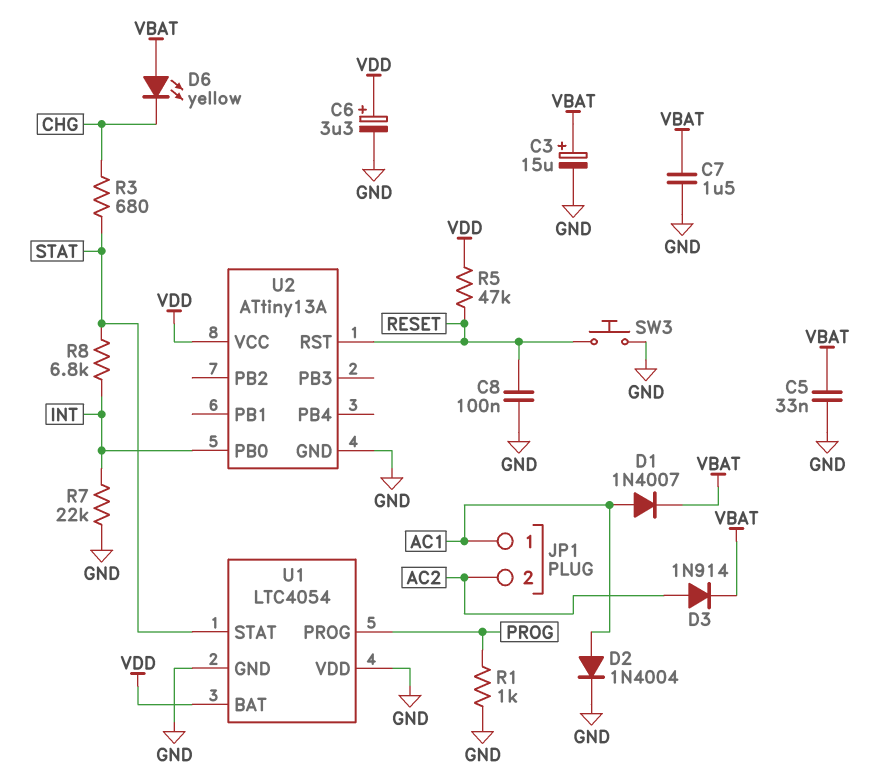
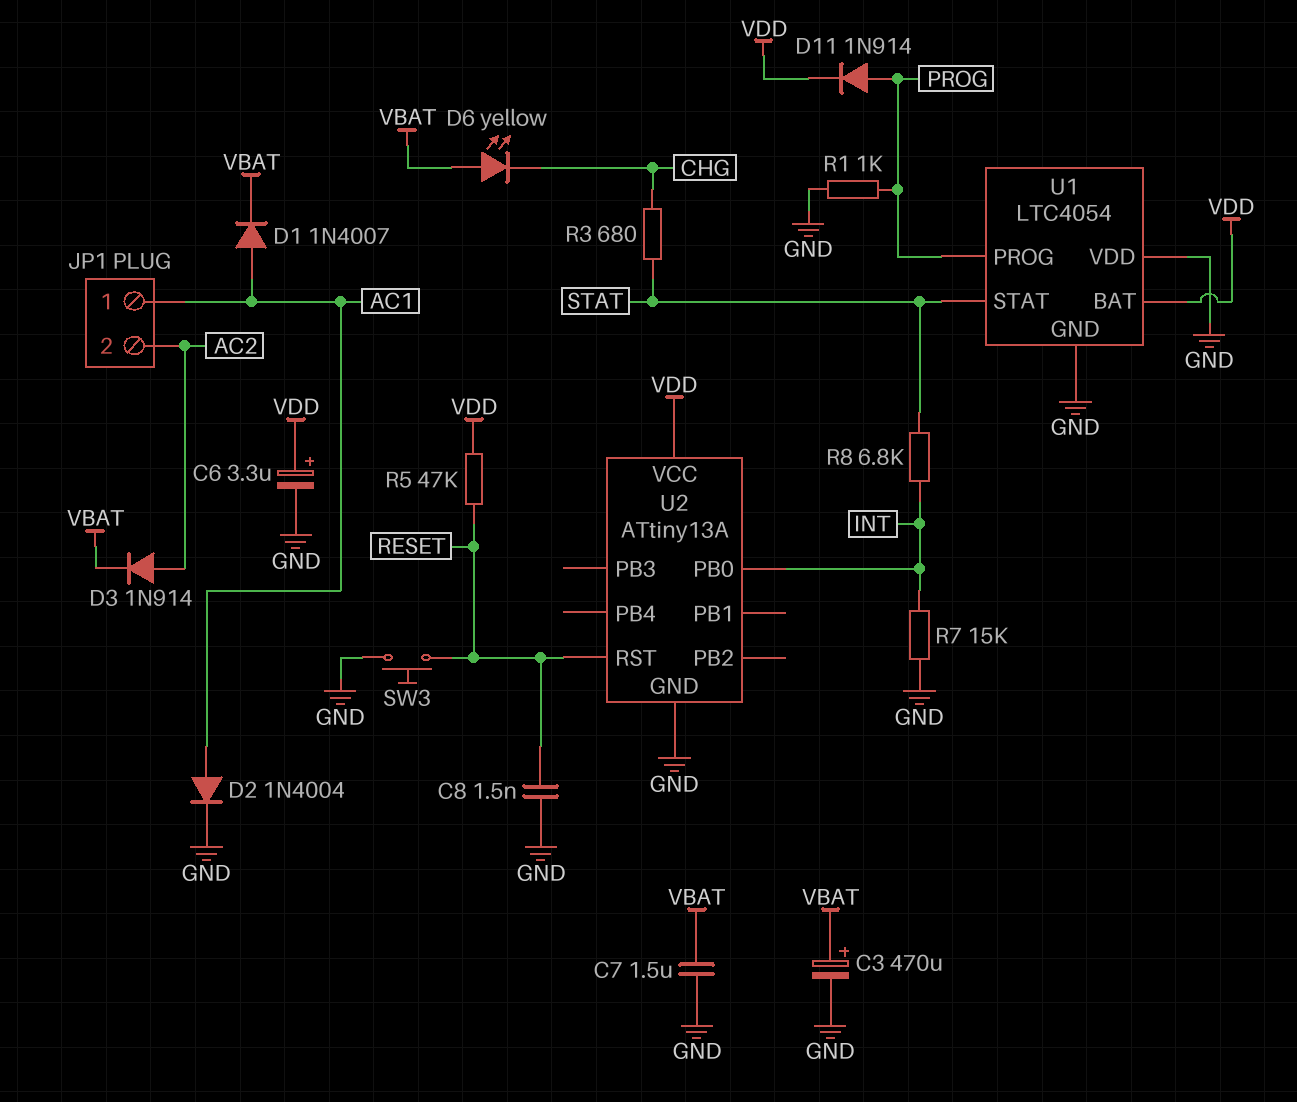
C3: 15uF (plus VBAT, minus GND) -> 470uF (plus VBAT, minus GND)
C5: 33nF (GND, VBAT) -> none
C8: 100nF (GND, RESET) -> 1.5nF (GND, RESET)
D11: none -> diode 1N914 (A PROG, K VDD)
R7: 22k (GND, INT) -> 15k (GND, INT)

